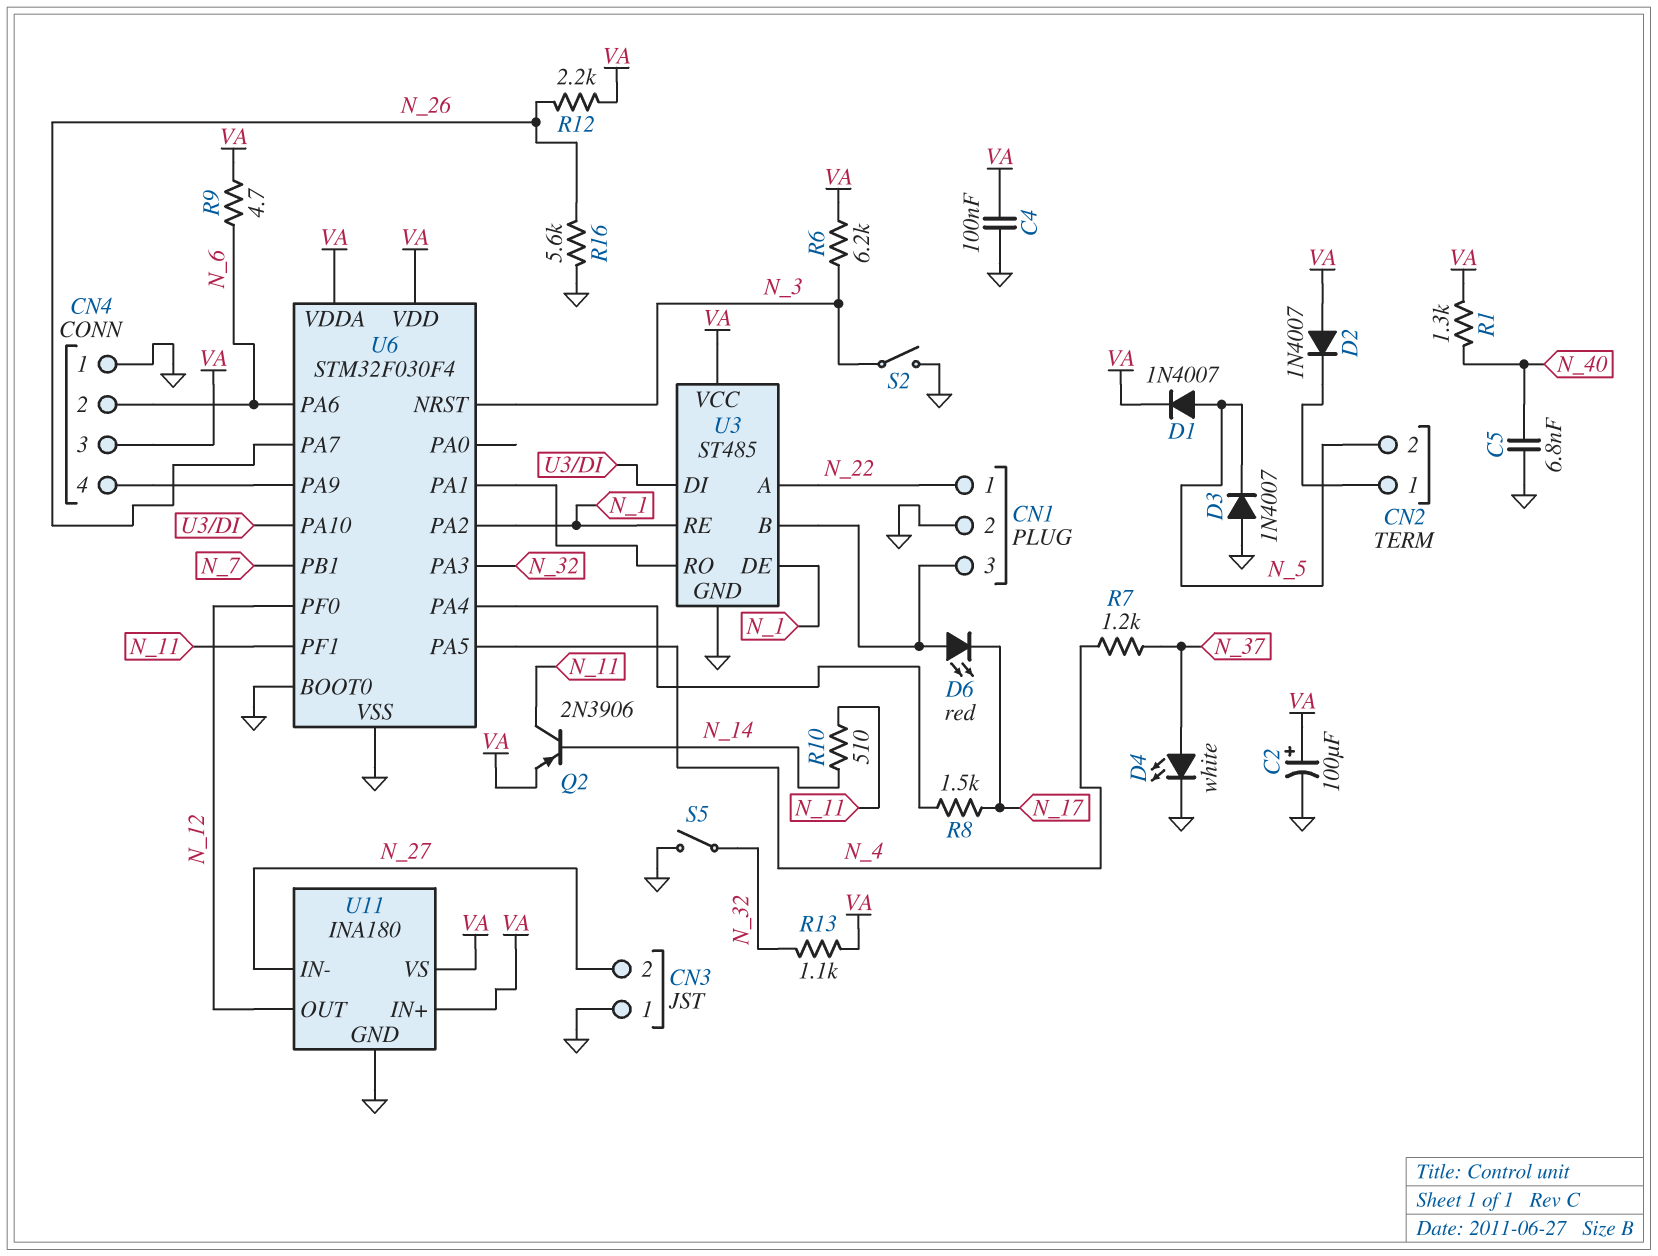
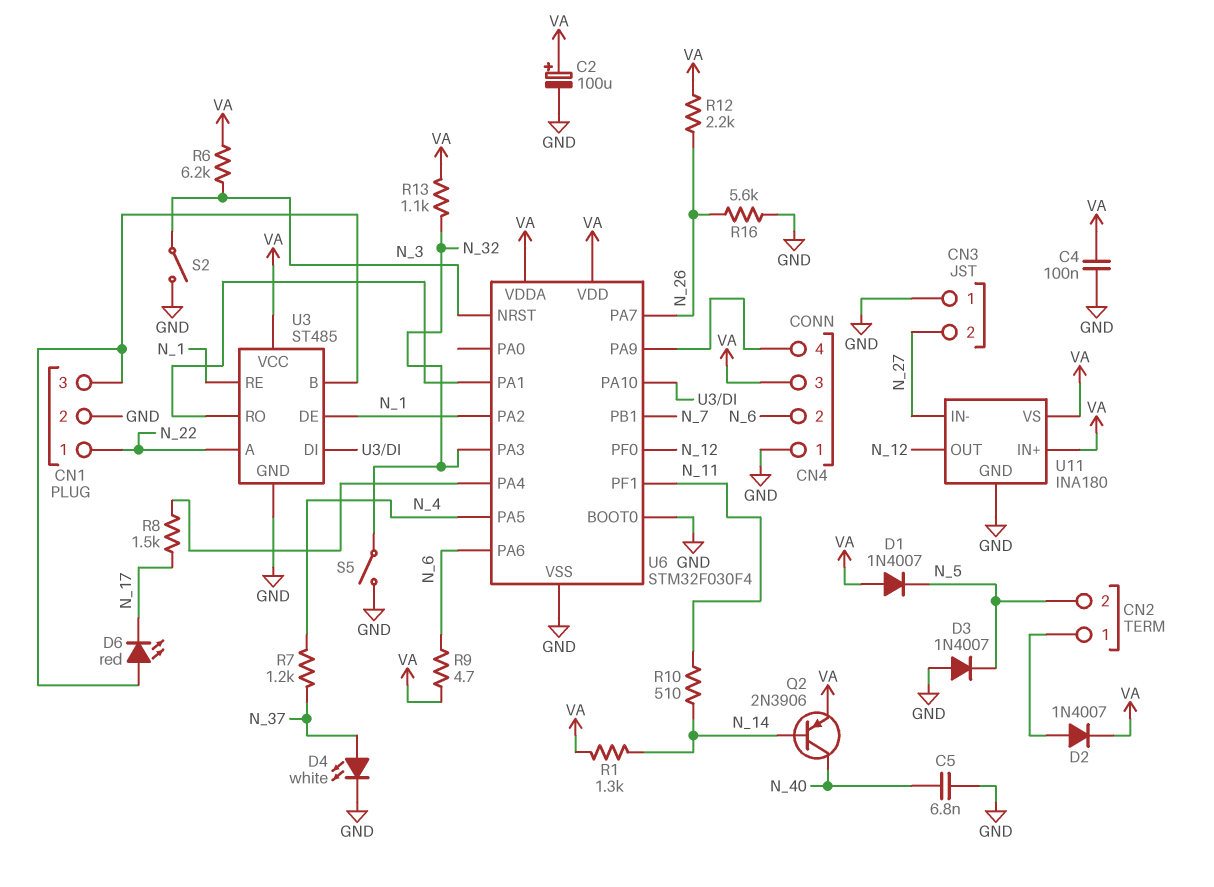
D1: diode 1N4007 (A N_5, K VA) -> diode 1N4007 (A VA, K N_5)
D2: diode 1N4007 (A VA, K CN2/1) -> diode 1N4007 (A CN2/1, K VA)
Q2: PNP 2N3906 (B N_14, C N_11, E VA) -> PNP 2N3906 (B N_14, C N_40, E VA)
R1: 1.3k (N_40, VA) -> 1.3k (N_14, VA)

